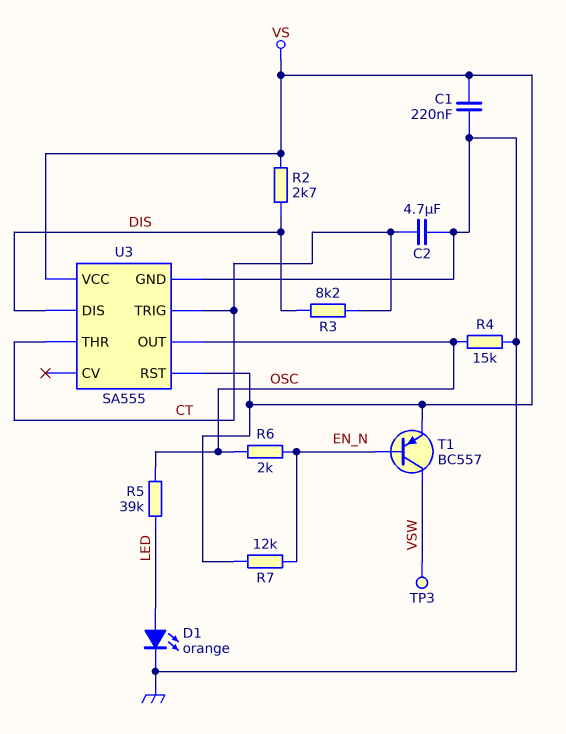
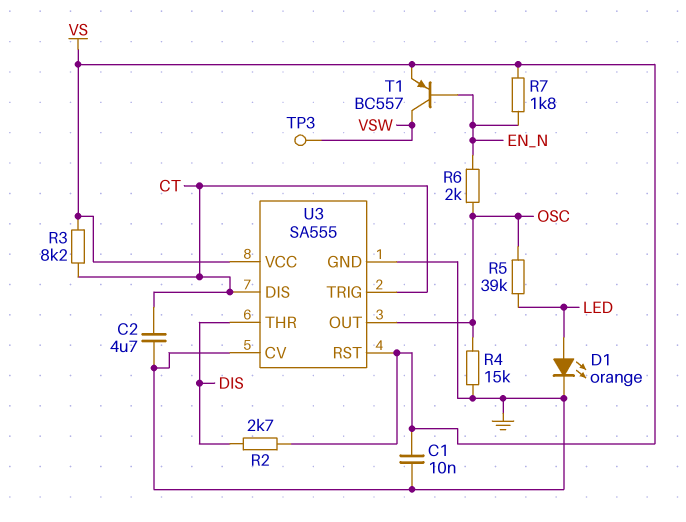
C1: 220nF (GND, VS) -> 10nF (GND, VS)
R3: 8.2k (CT, DIS) -> 8.2k (CT, VS)
R7: 12k (EN_N, VS) -> 1.8k (EN_N, VS)
U3 pin CV: none -> GND
U3 pin DIS: DIS -> CT
U3 pin THR: CT -> DIS

